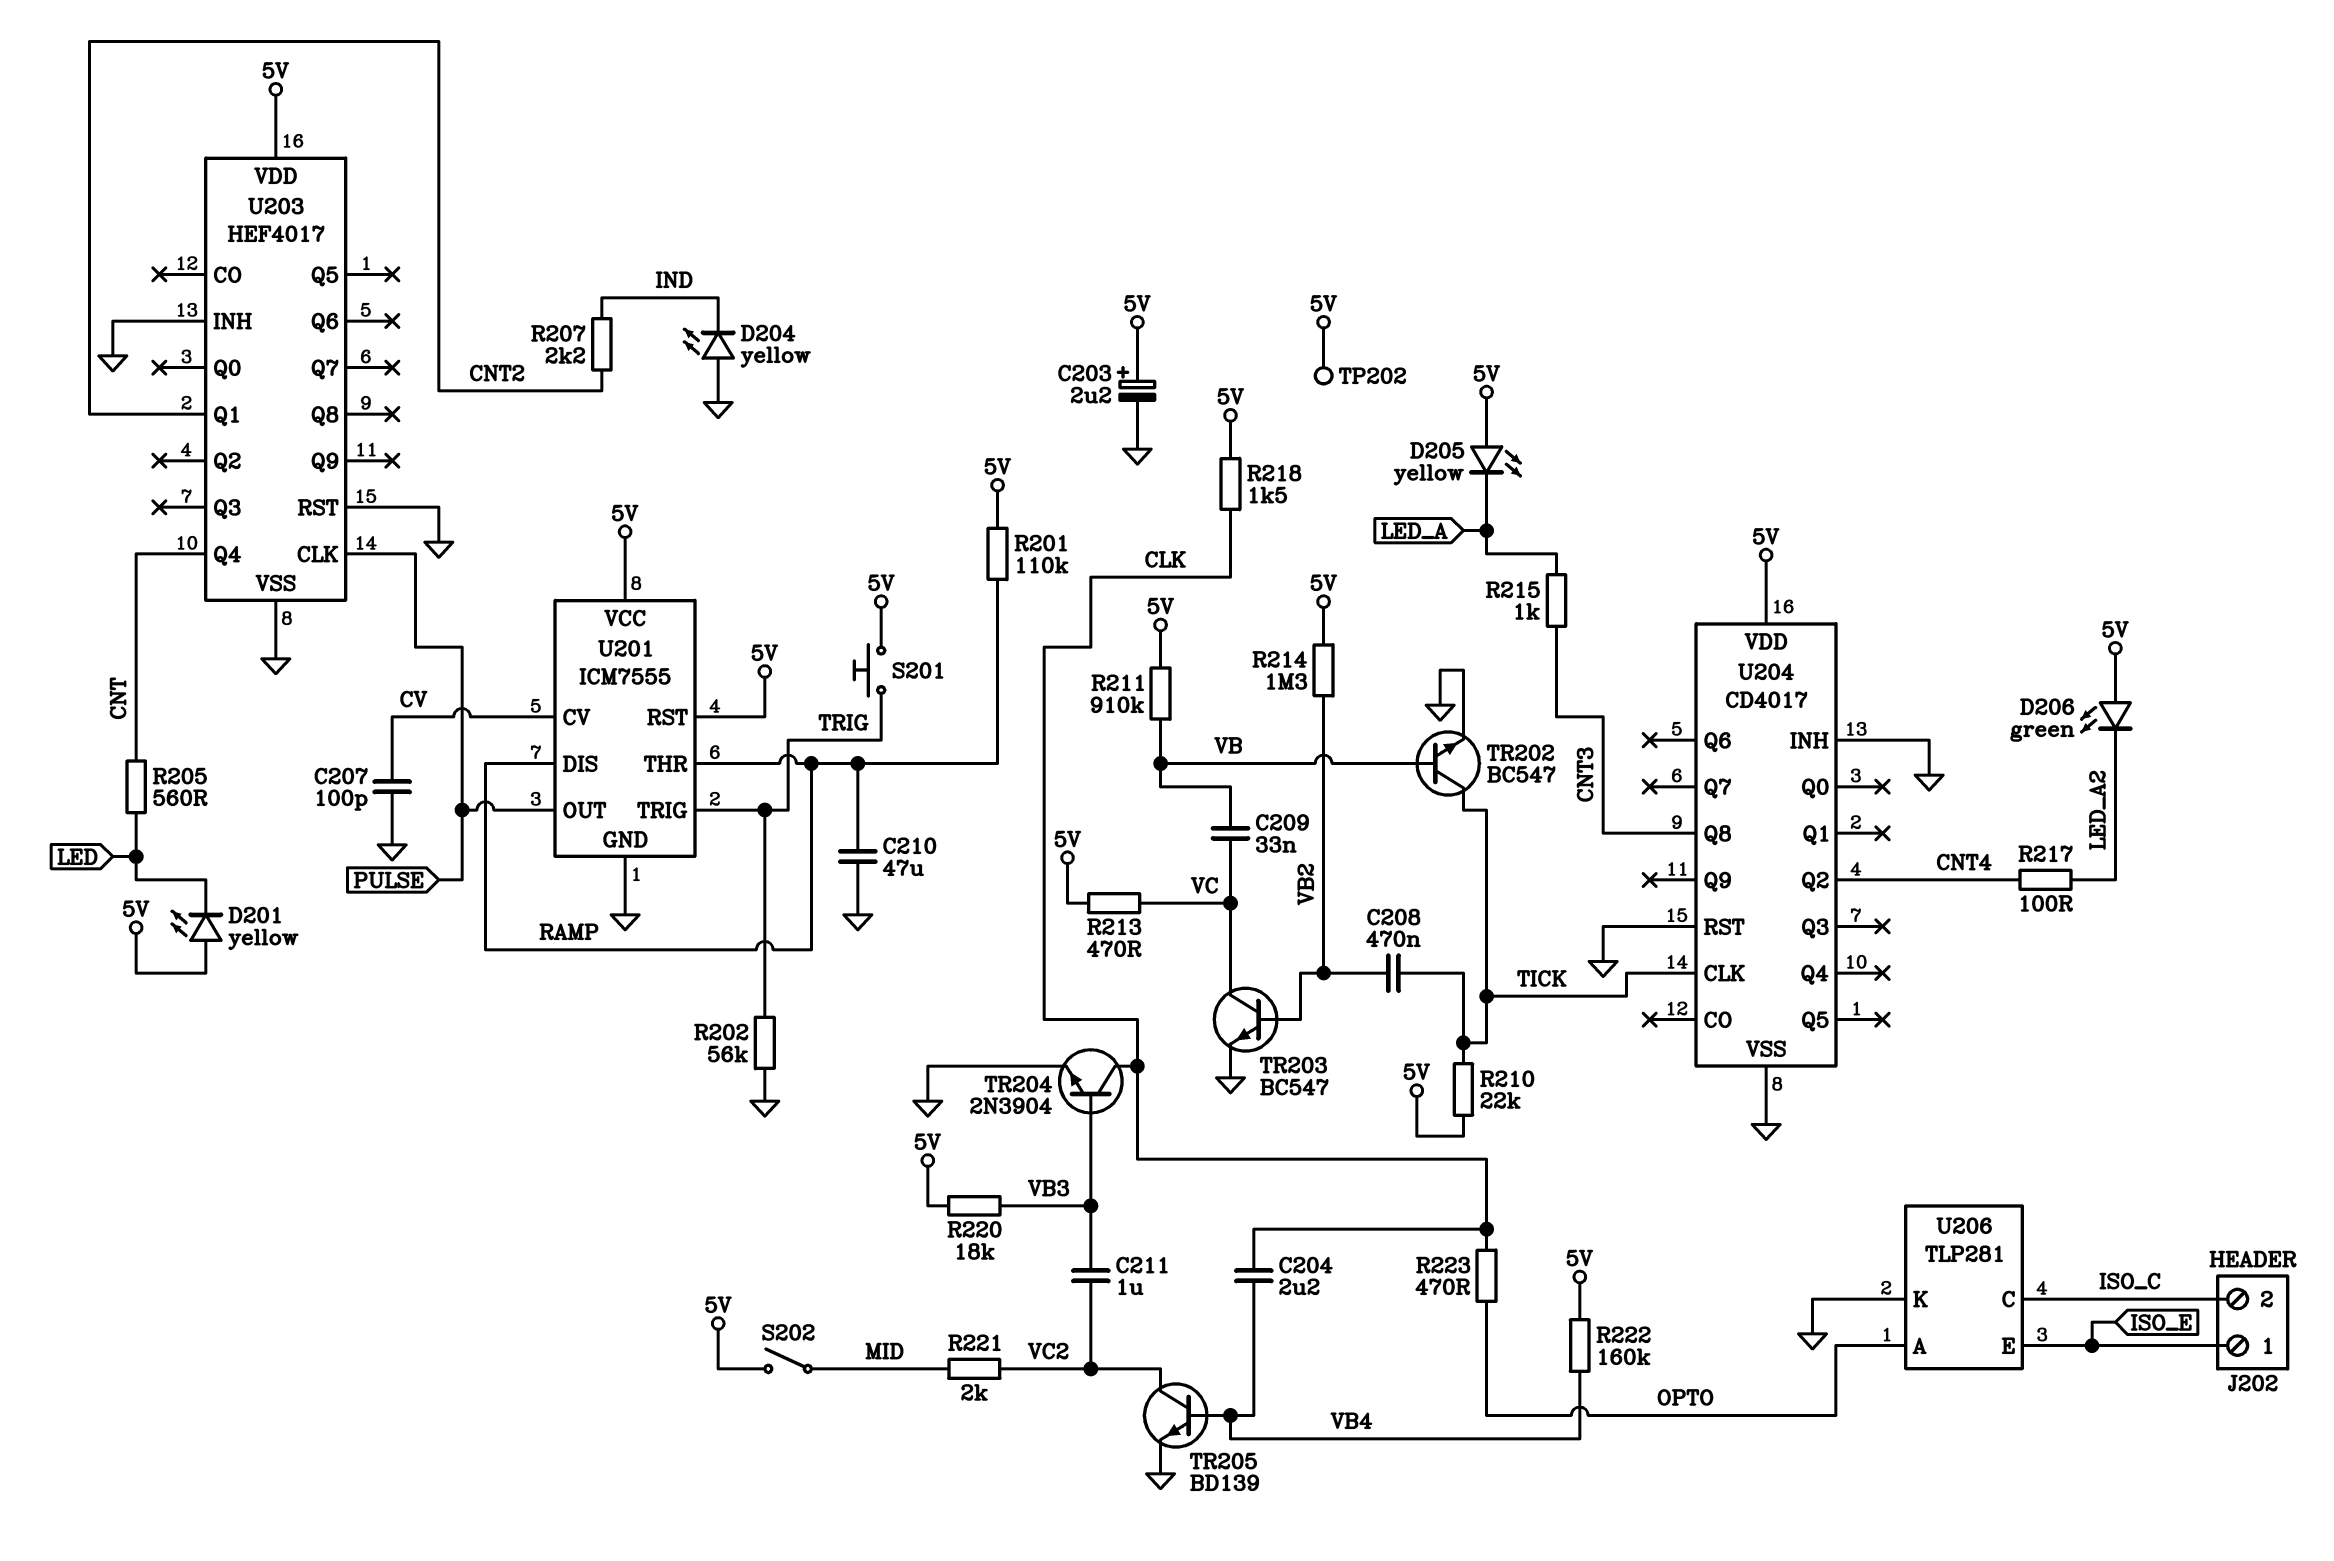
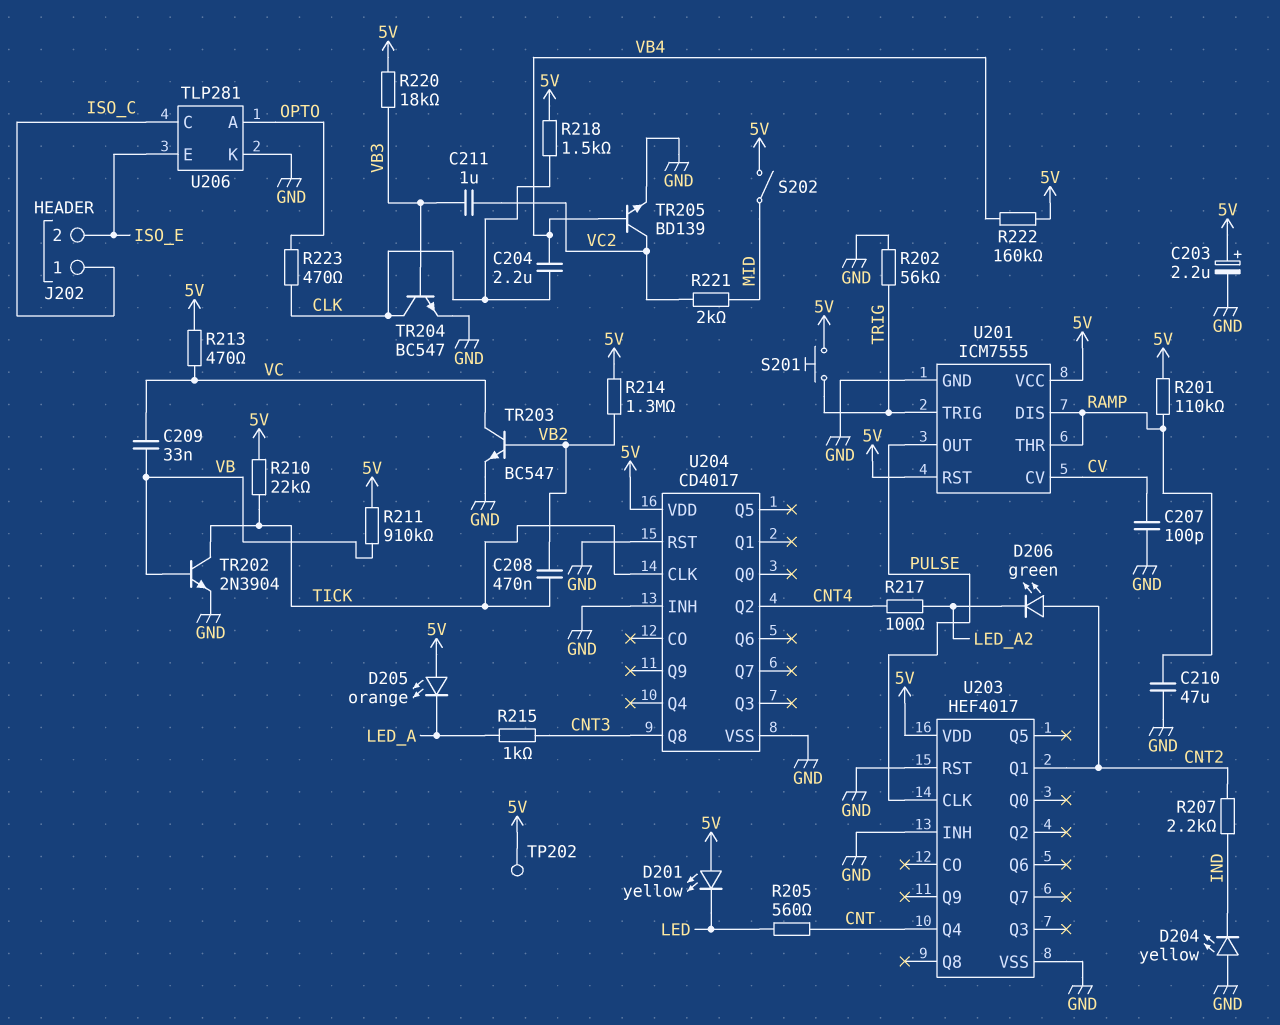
D205: LED yellow (A 5V, K LED_A) -> LED orange (A 5V, K LED_A)
D206: LED green (A 5V, K LED_A2) -> LED green (A CNT2, K LED_A2)
J202 pin 1: ISO_E -> ISO_C
J202 pin 2: ISO_C -> ISO_E
TR202: NPN BC547 (B VB, C TICK, E GND) -> NPN 2N3904 (B VB, C TICK, E GND)
TR204: NPN 2N3904 (B VB3, C CLK, E GND) -> NPN BC547 (B VB3, C CLK, E GND)

